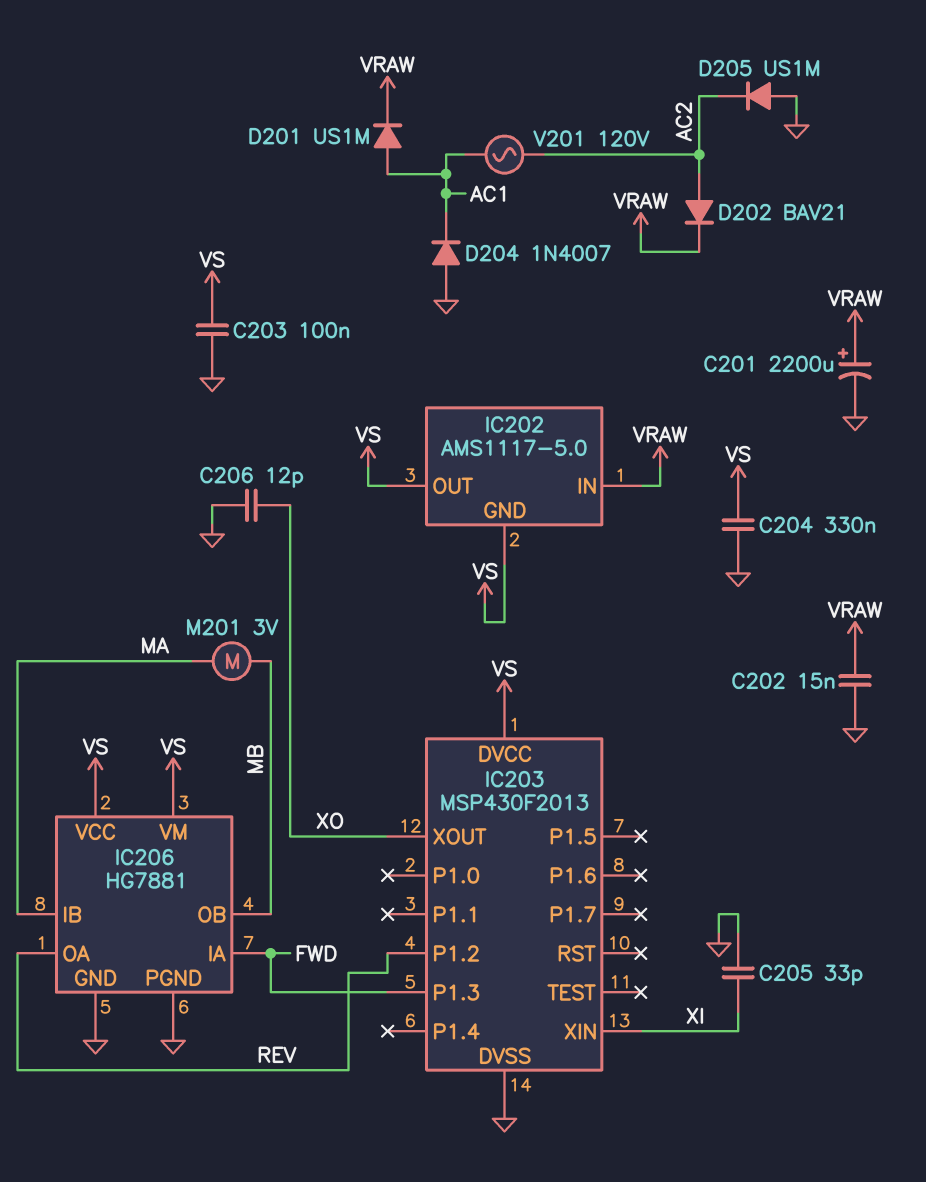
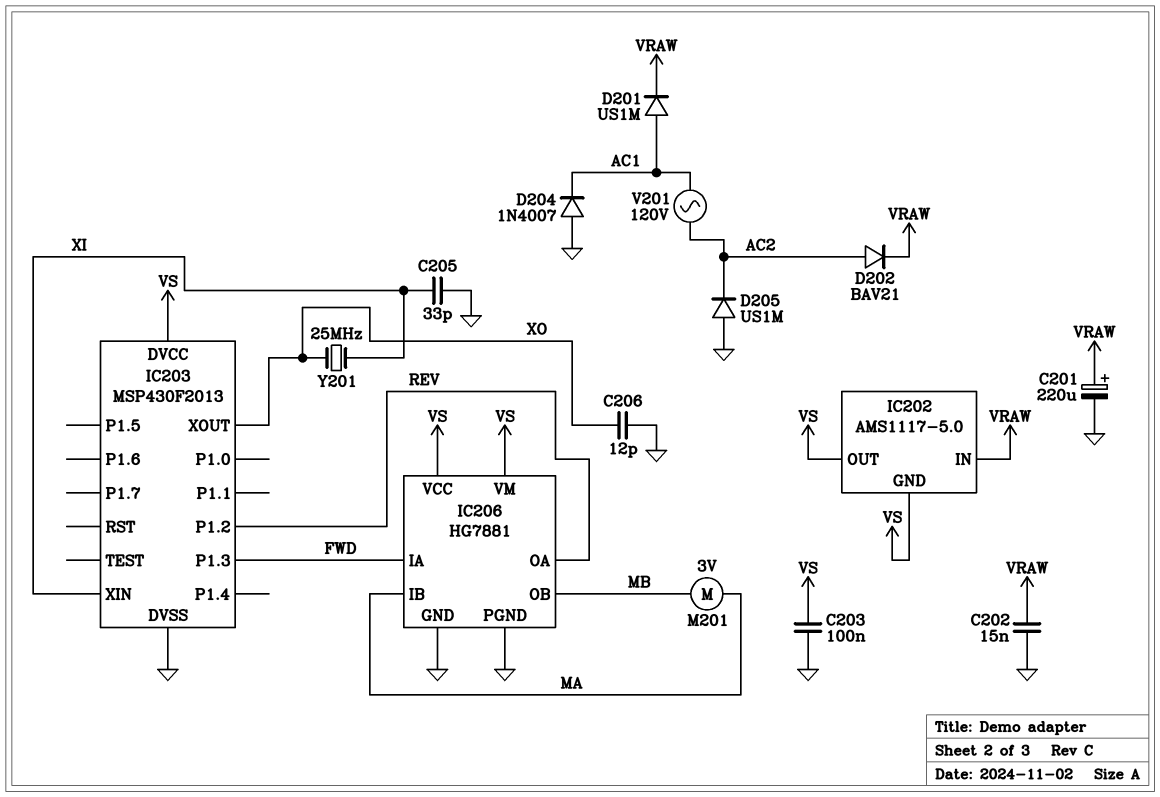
C201: 2200uF (plus VRAW, minus GND) -> 220uF (plus VRAW, minus GND)
C204: 330nF (GND, VS) -> none
Y201: none -> 25MHz (XI, XO)

